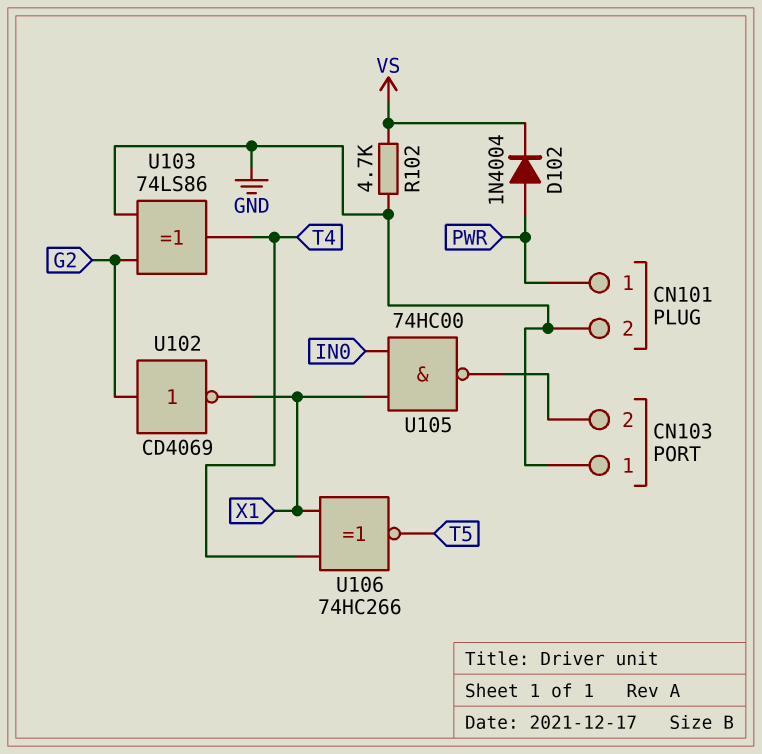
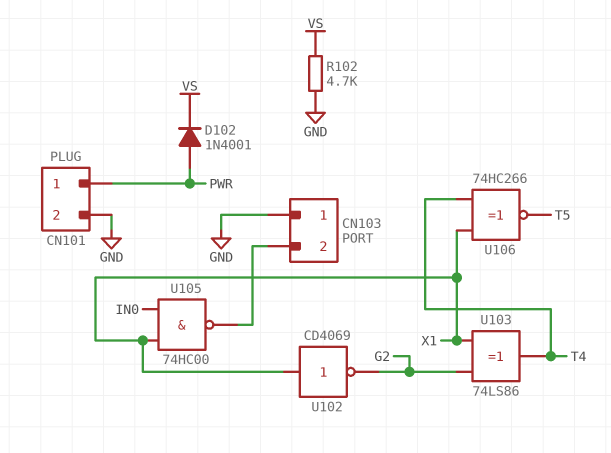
D102: diode 1N4004 (A PWR, K VS) -> diode 1N4001 (A PWR, K VS)
U102: NOT CD4069 (in G2, out X1) -> NOT CD4069 (in X1, out G2)
U103: XOR 74LS86 (in G2, in GND, out T4) -> XOR 74LS86 (in G2, in X1, out T4)

